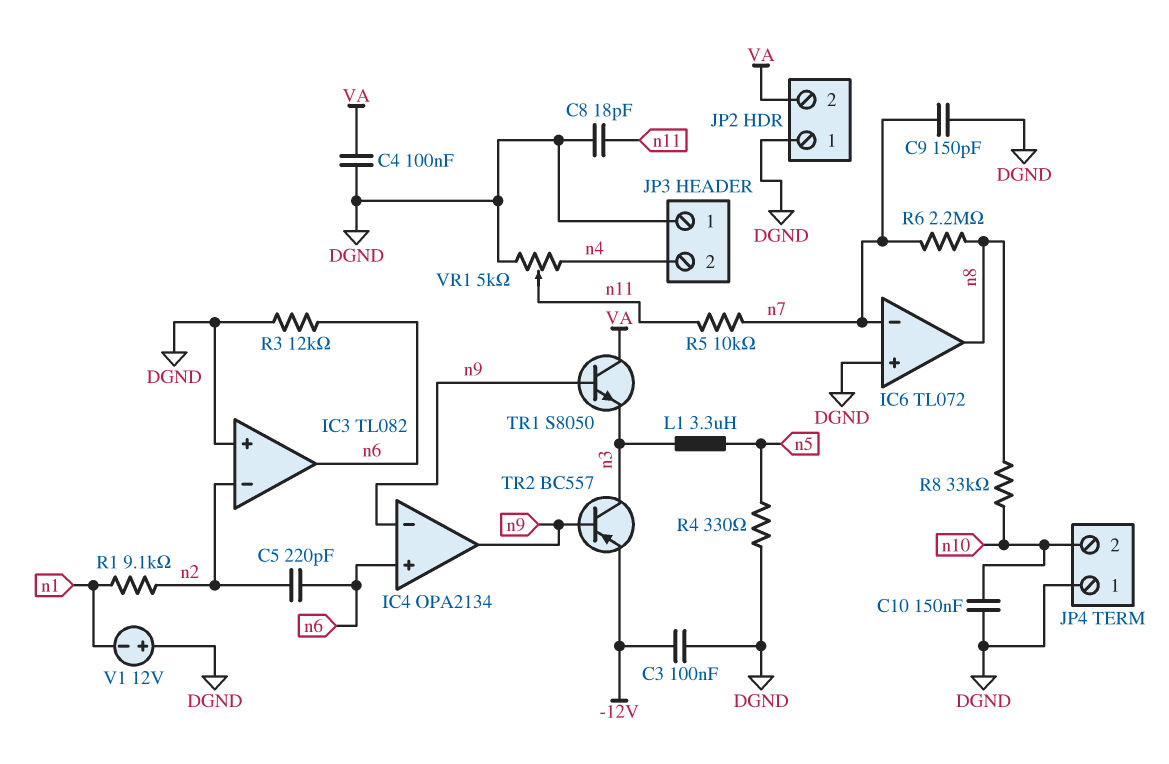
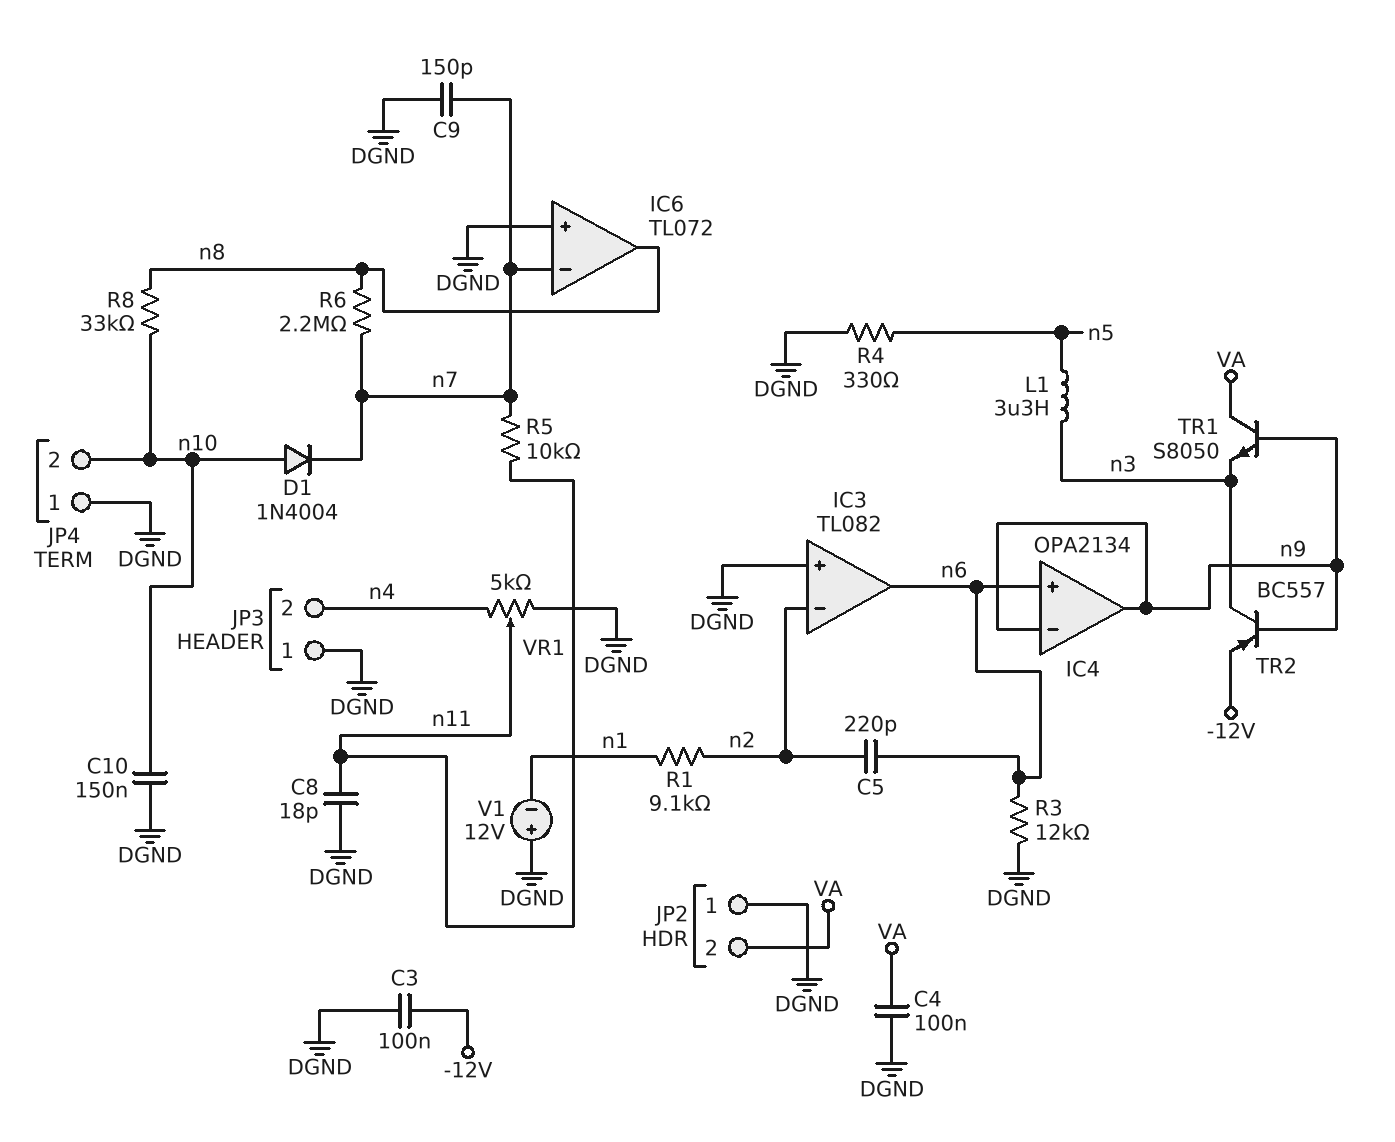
D1: none -> diode 1N4004 (A n10, K n7)

